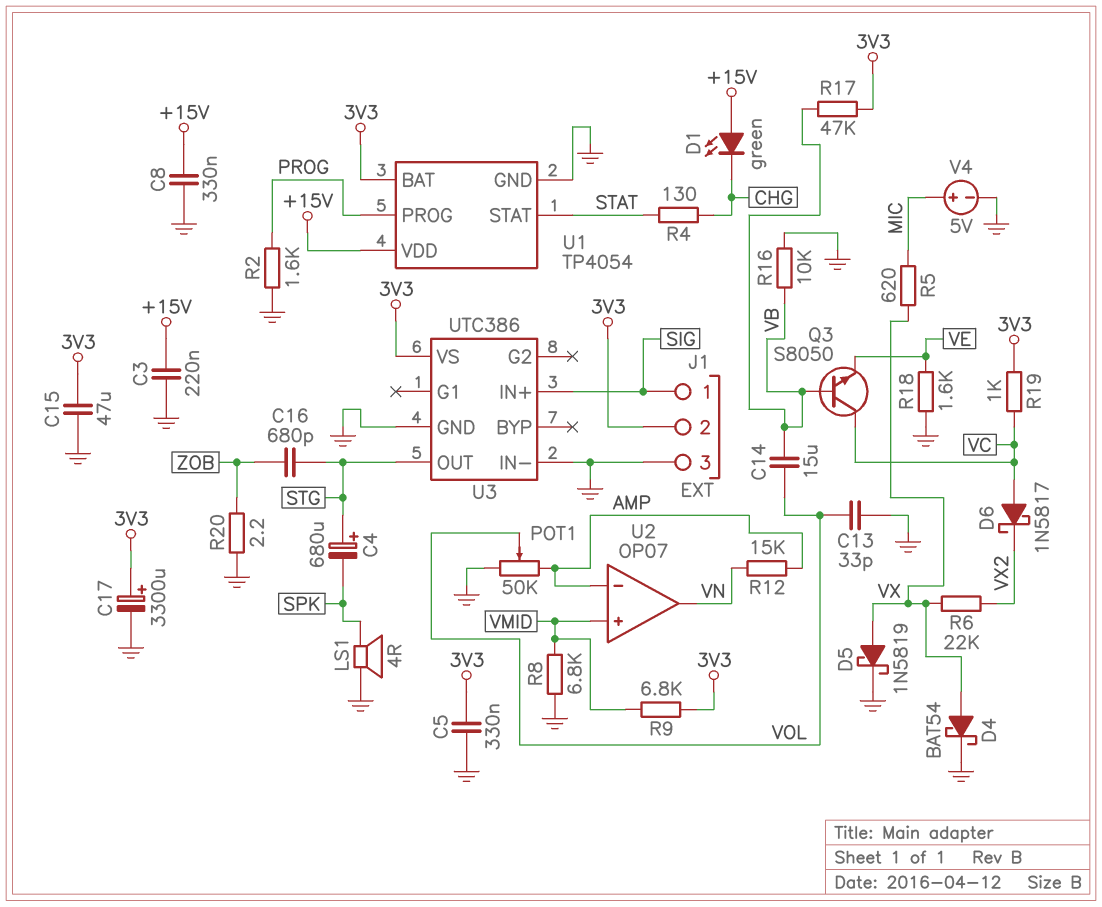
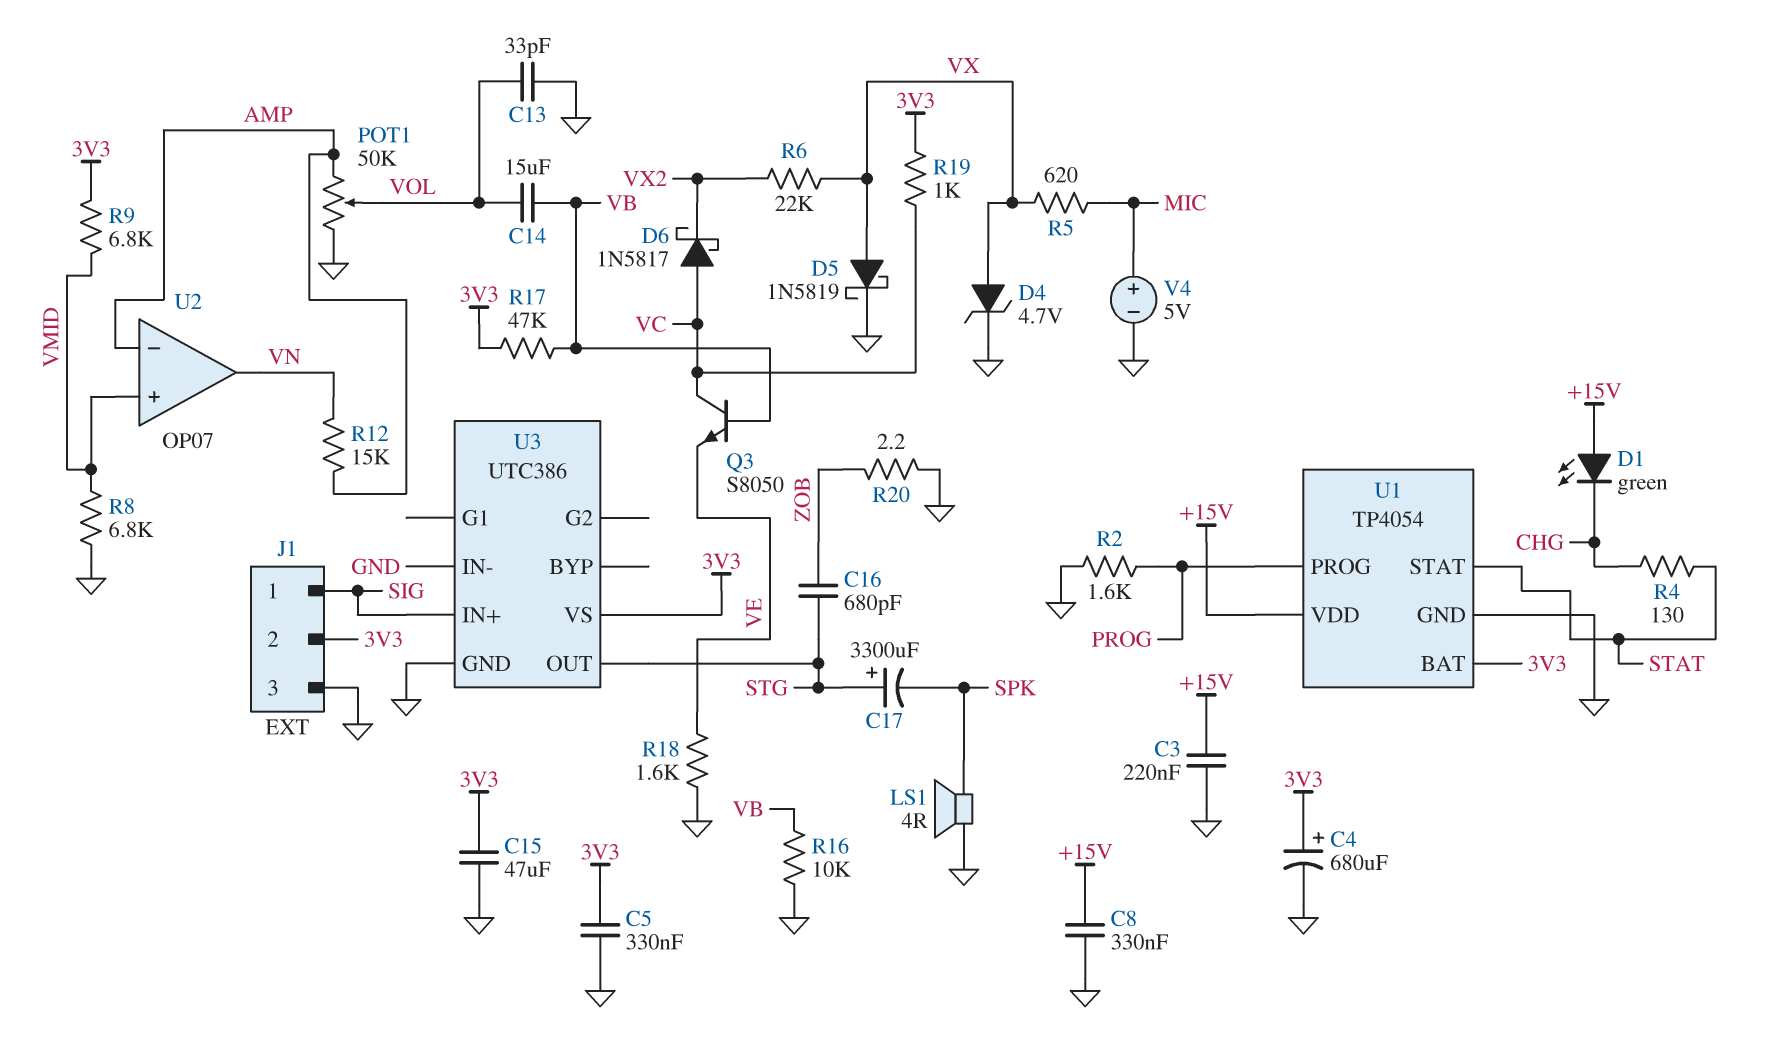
C4: 680uF (plus STG, minus SPK) -> 680uF (plus 3V3, minus GND)
C17: 3300uF (plus 3V3, minus GND) -> 3300uF (plus STG, minus SPK)
D4: schottky BAT54 (A VX, K GND) -> zener 4.7V (A VX, K GND)

